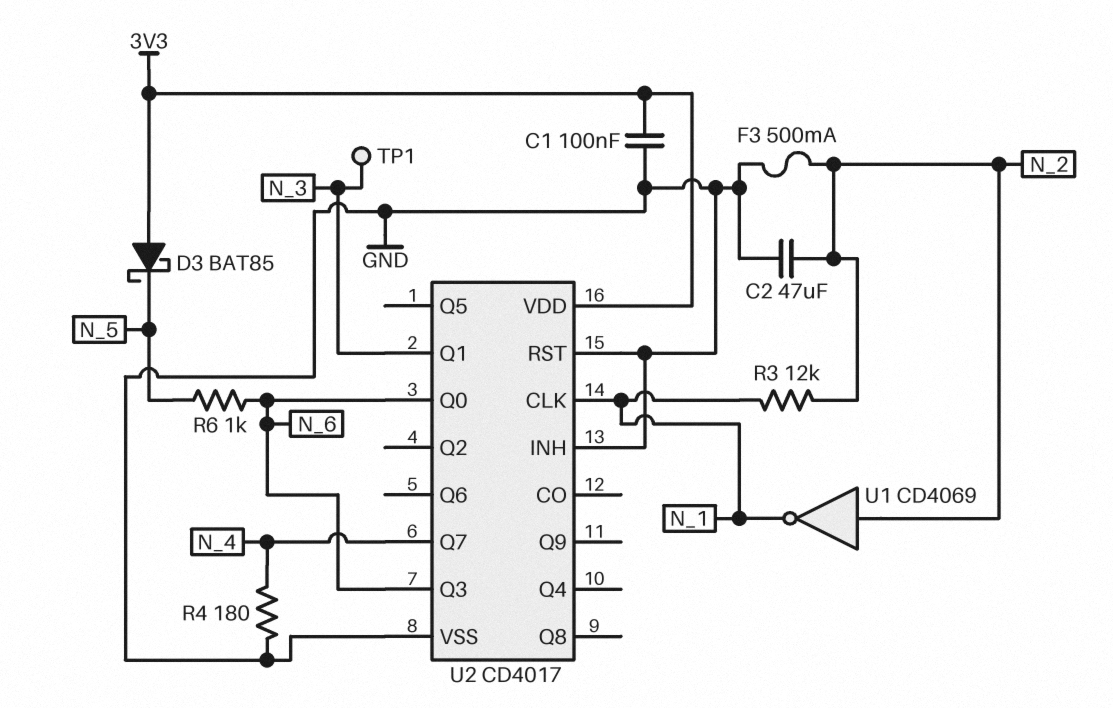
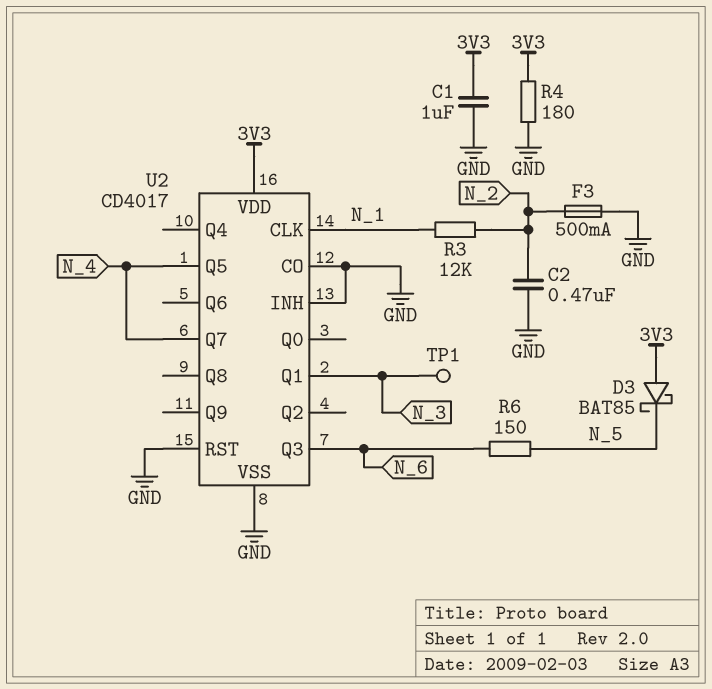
C1: 100nF (3V3, GND) -> 1uF (3V3, GND)
C2: 47uF (GND, N_2) -> 470nF (GND, N_2)
R4: 180 (GND, N_4) -> 180 (3V3, GND)
R6: 1k (N_5, N_6) -> 150 (N_5, N_6)
U1: NOT CD4069 (in N_2, out N_1) -> none
U2 pin CO: none -> GND
U2 pin Q0: N_6 -> none
U2 pin Q5: none -> N_4

